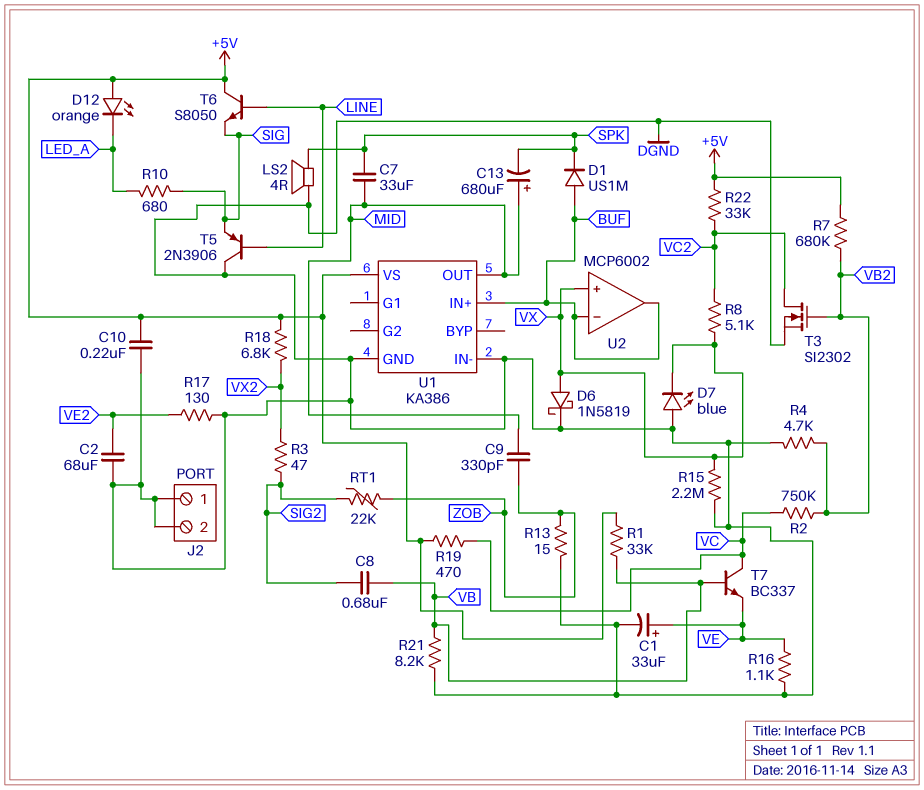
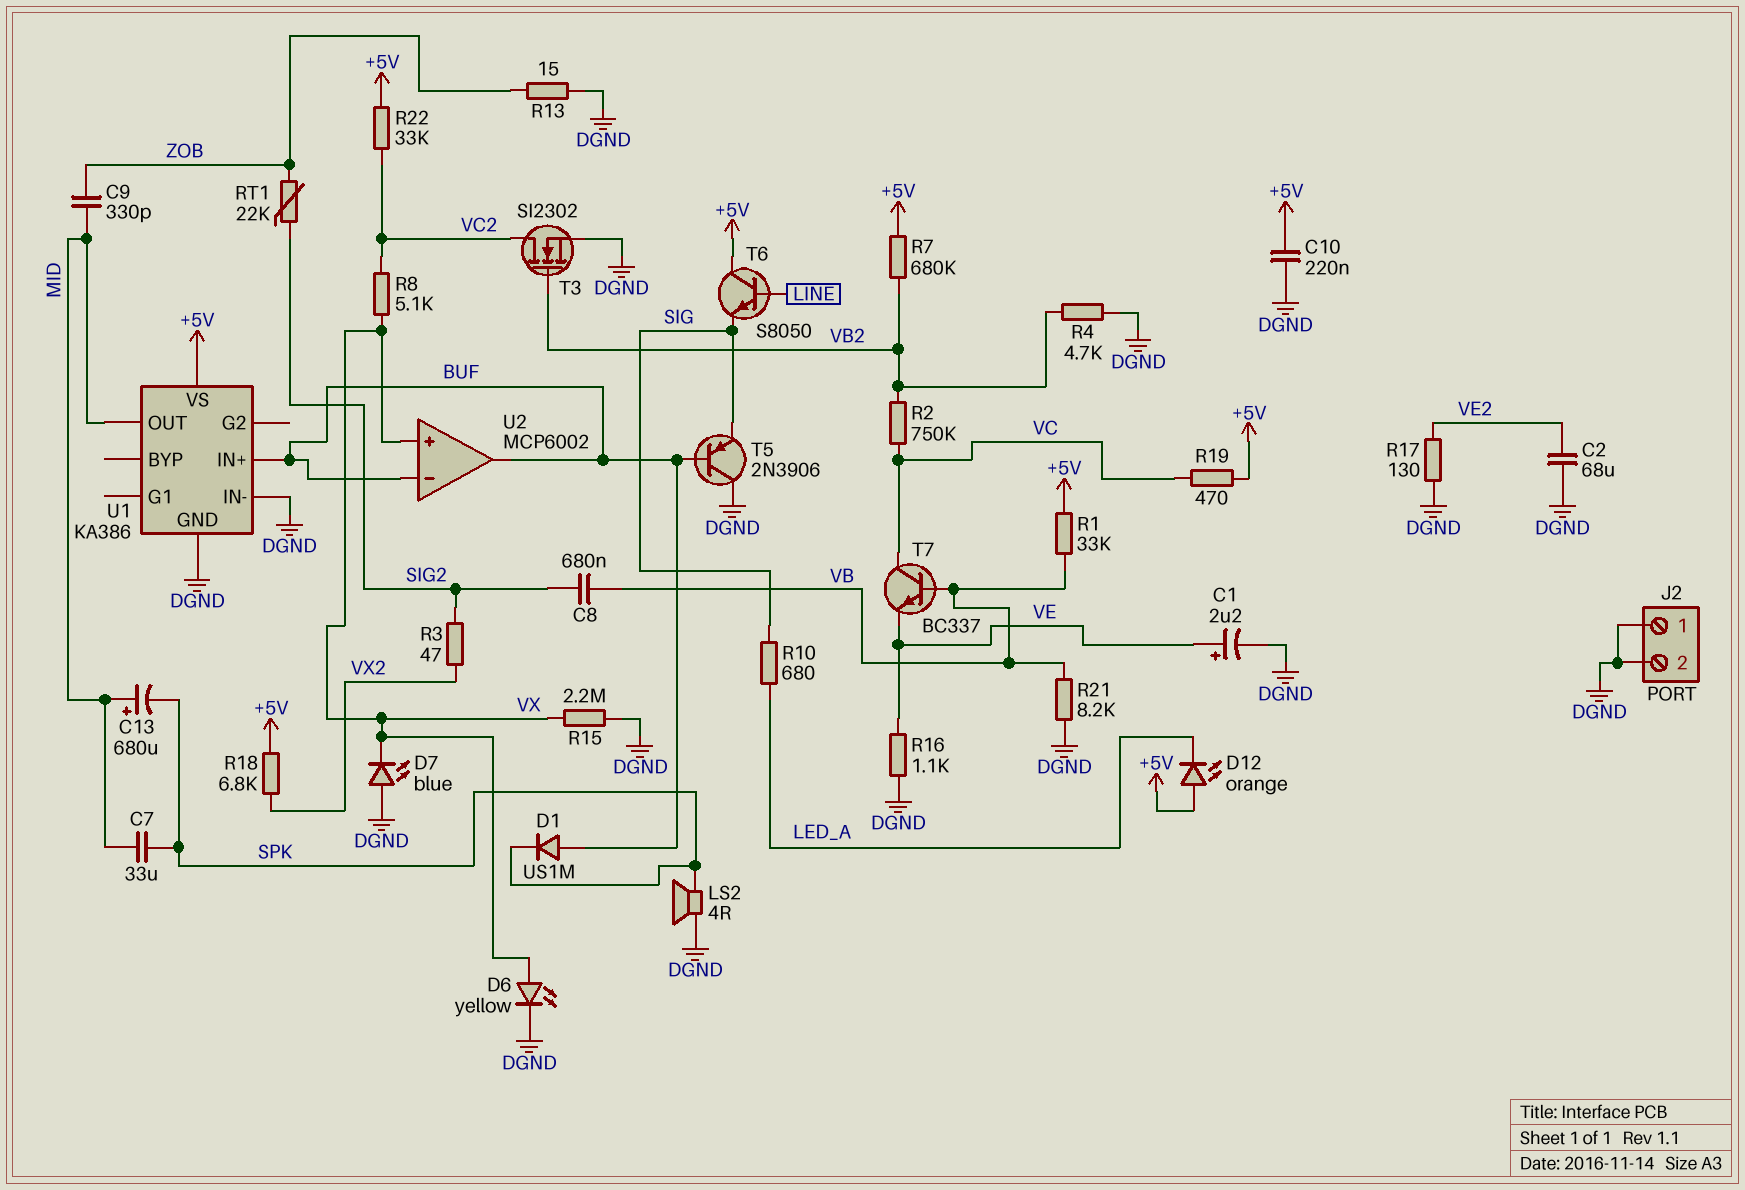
C1: 33uF (plus VE, minus DGND) -> 2.2uF (plus VE, minus DGND)
D6: schottky 1N5819 (A VX, K DGND) -> LED yellow (A VX, K DGND)
T5: PNP 2N3906 (B LINE, C DGND, E SIG) -> PNP 2N3906 (B BUF, C DGND, E SIG)

